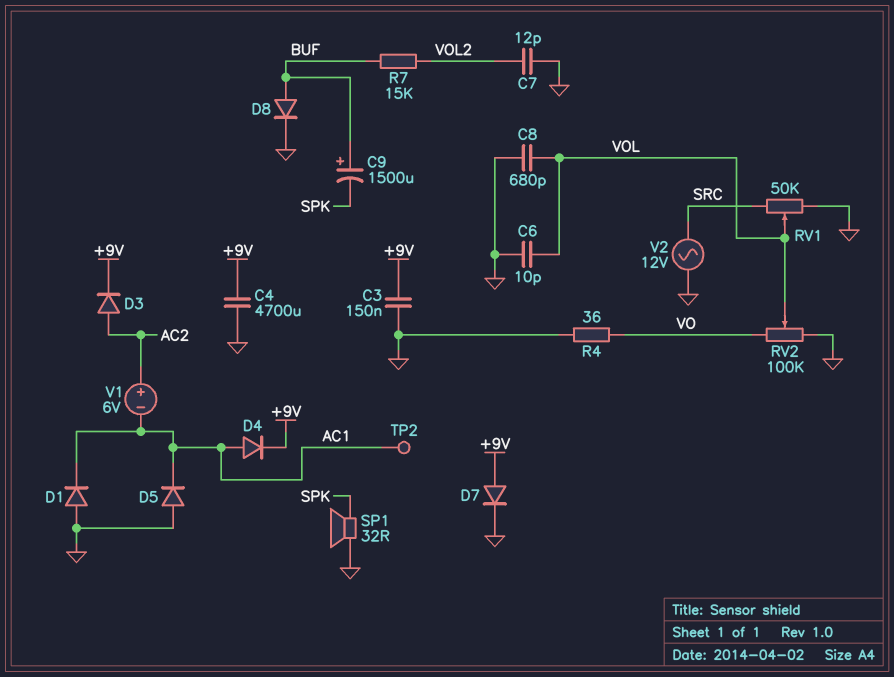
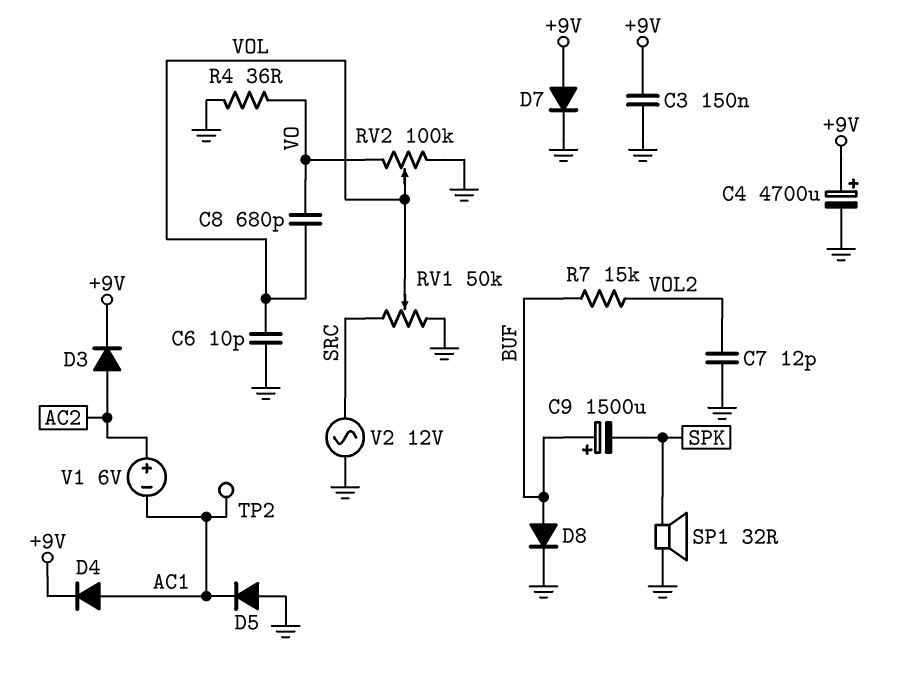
C4: 4700uF (+9V, GND) -> 4700uF (plus +9V, minus GND)
C8: 680pF (GND, VOL) -> 680pF (VO, VOL)
D1: diode (A GND, K AC1) -> none

